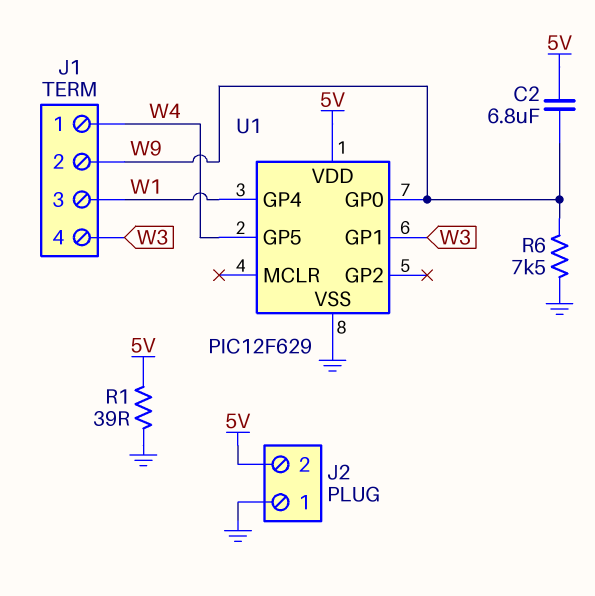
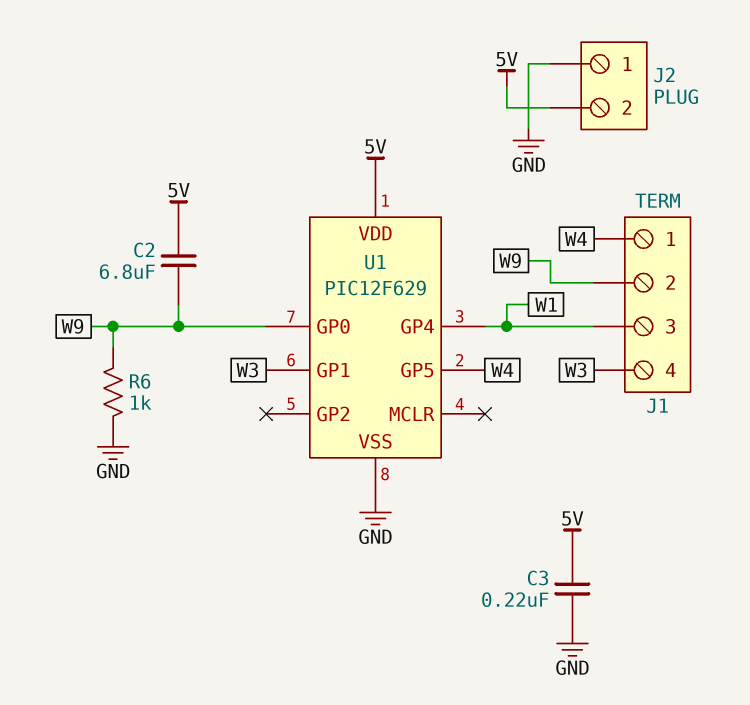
C3: none -> 220nF (5V, GND)
R1: 39 (5V, GND) -> none
R6: 7.5k (GND, W9) -> 1k (GND, W9)

